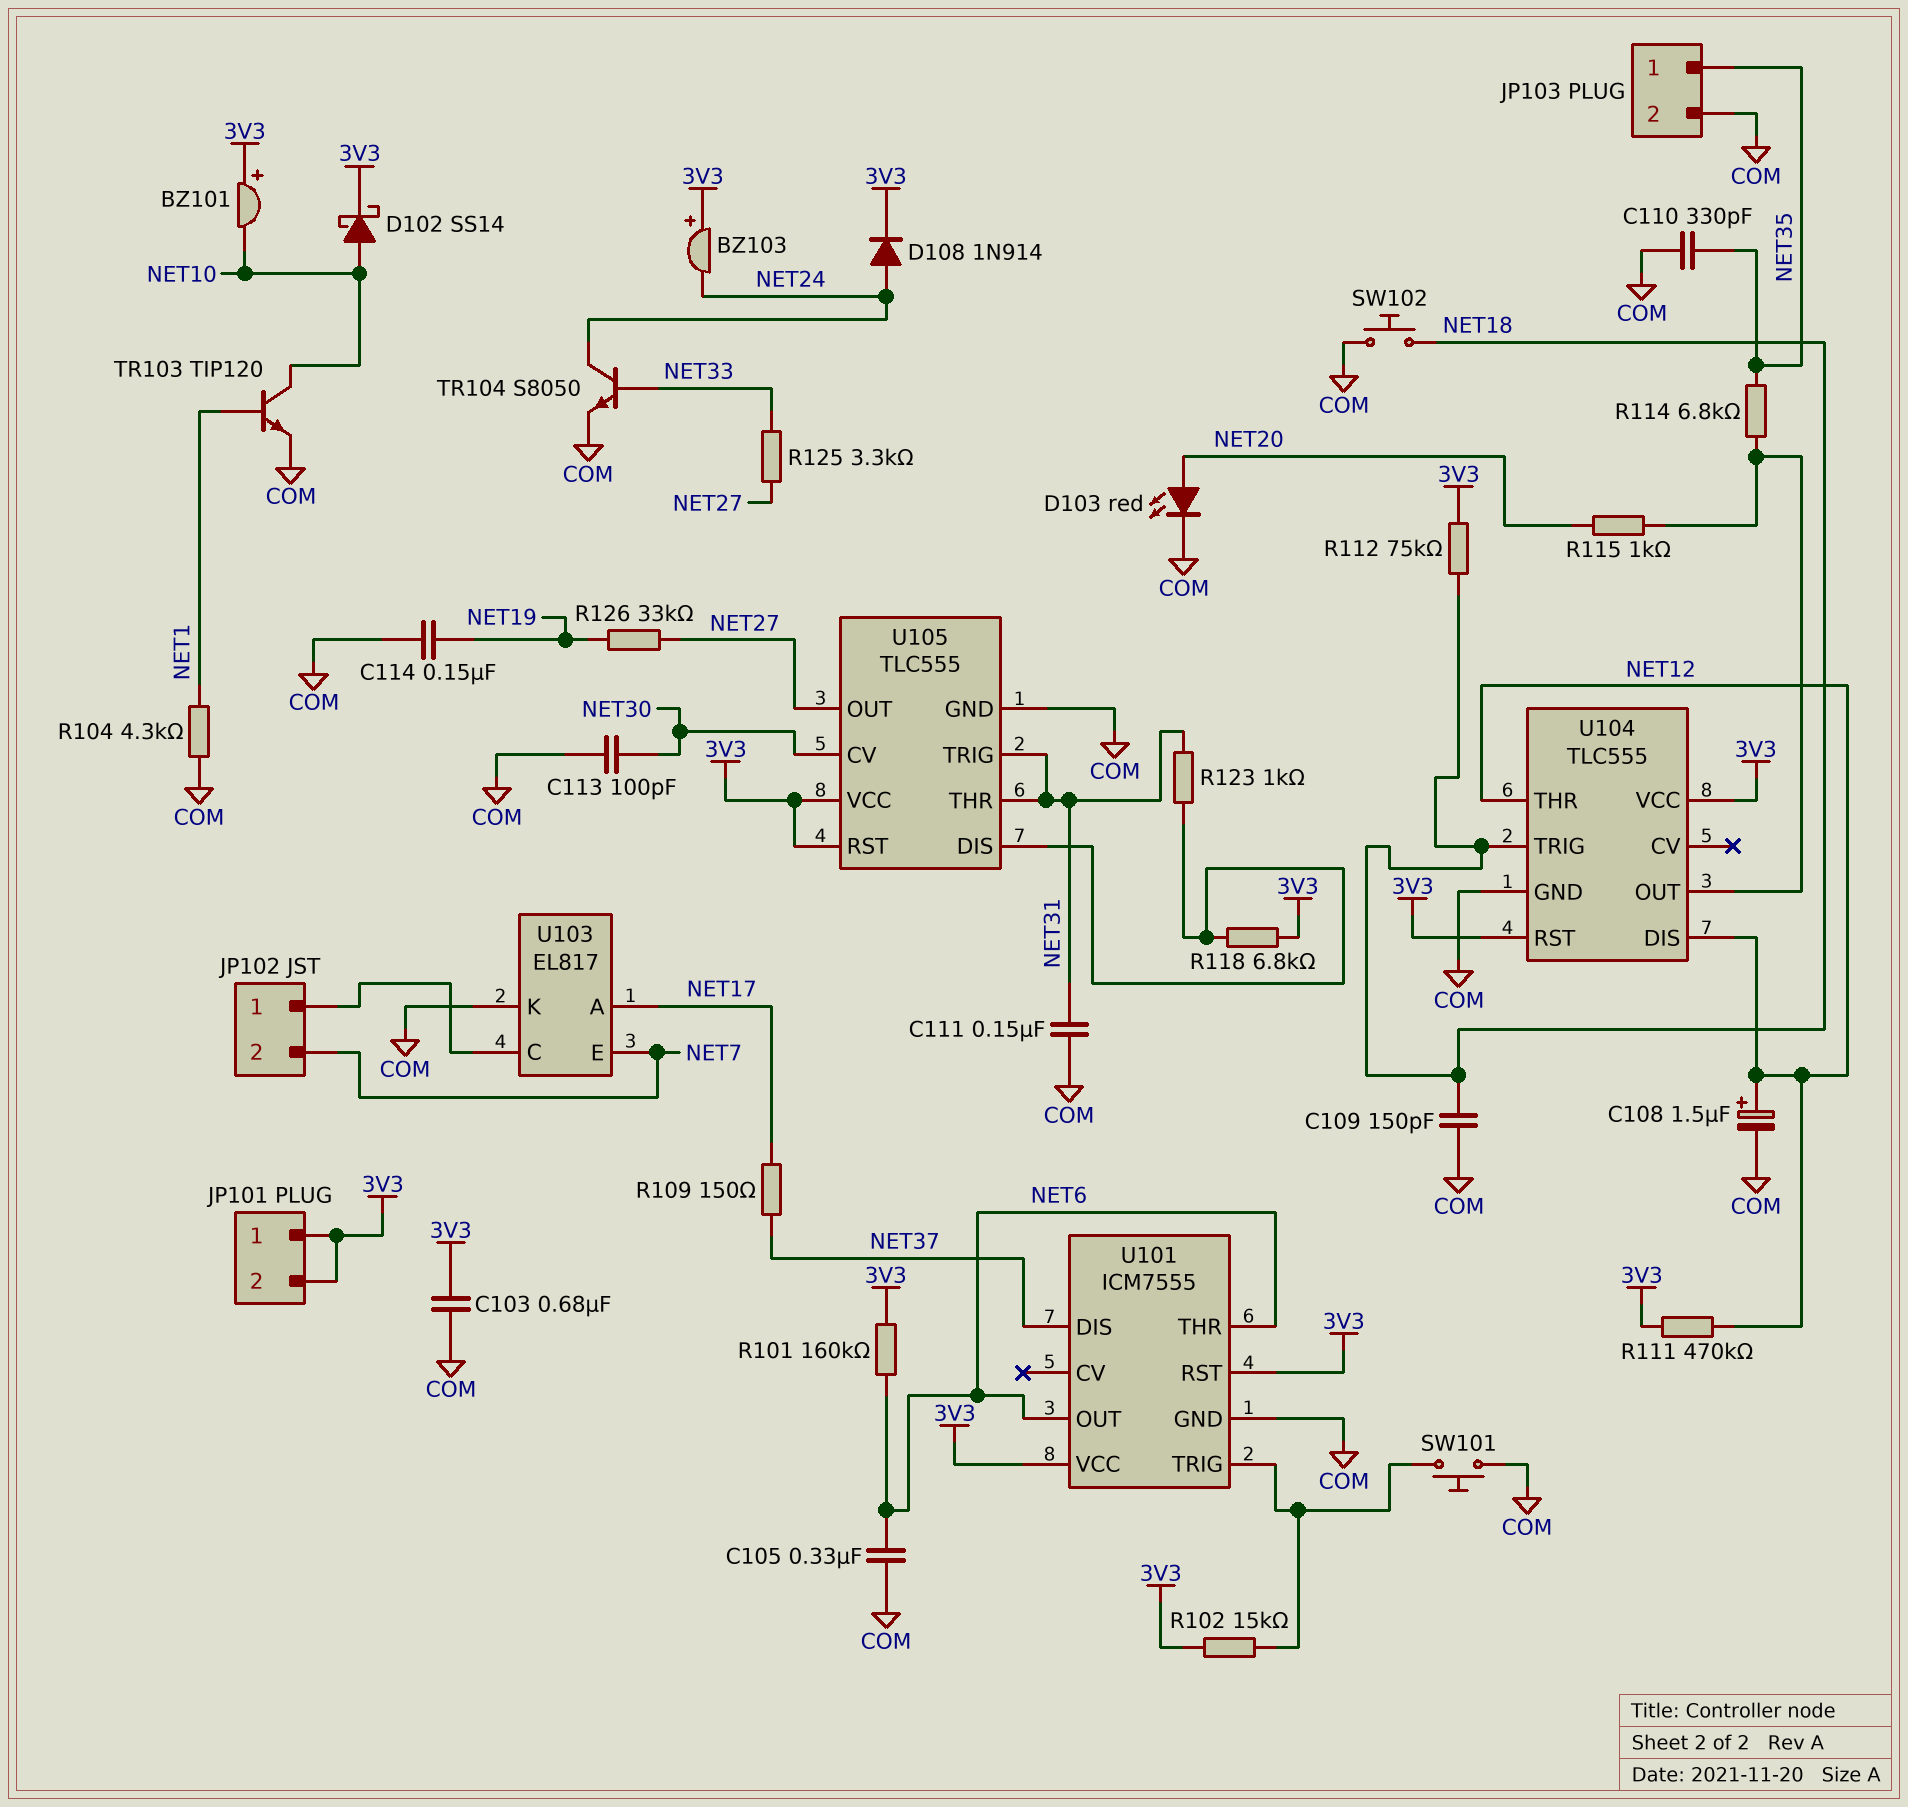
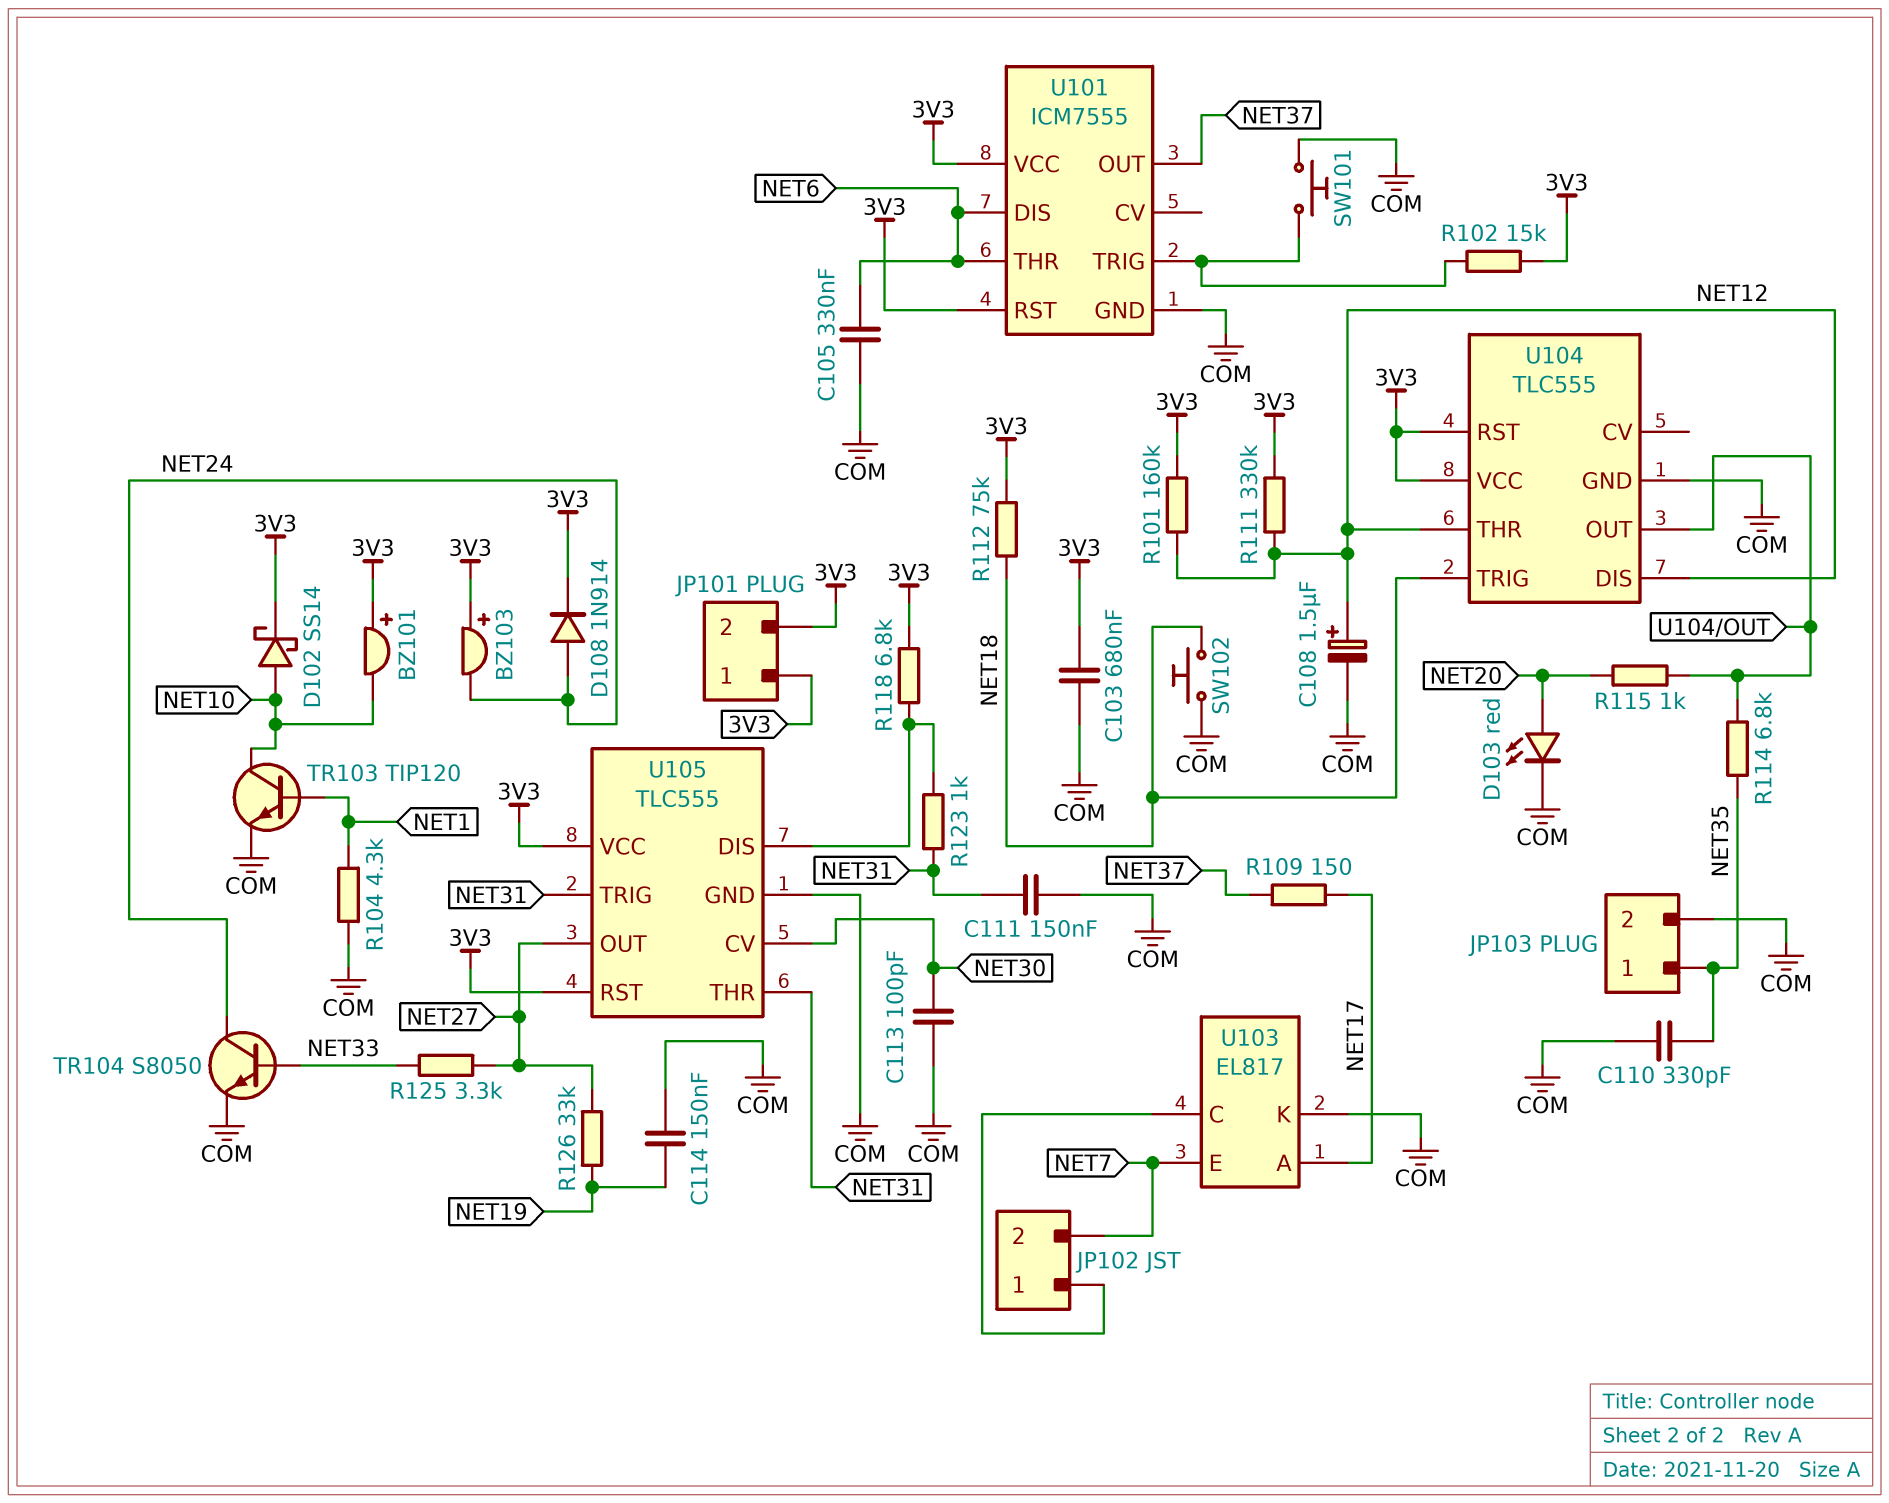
C109: 150pF (COM, NET18) -> none
R101: 160k (3V3, NET6) -> 160k (3V3, NET12)
R111: 470k (3V3, NET12) -> 330k (3V3, NET12)
U101 pin DIS: NET37 -> NET6
U101 pin OUT: NET6 -> NET37

